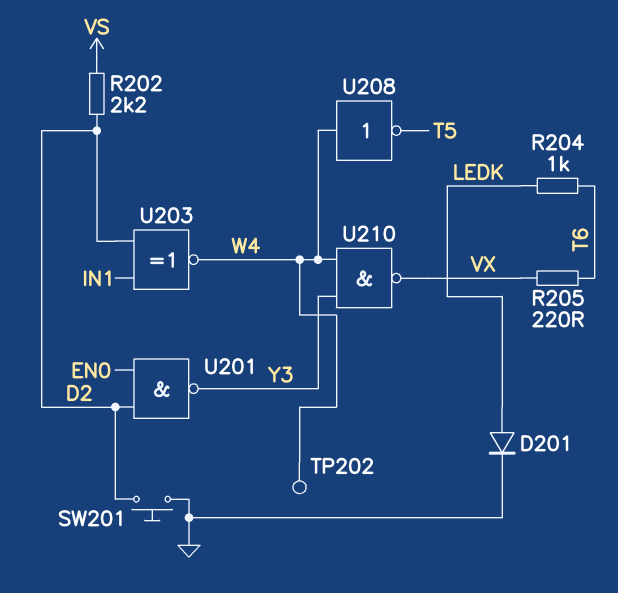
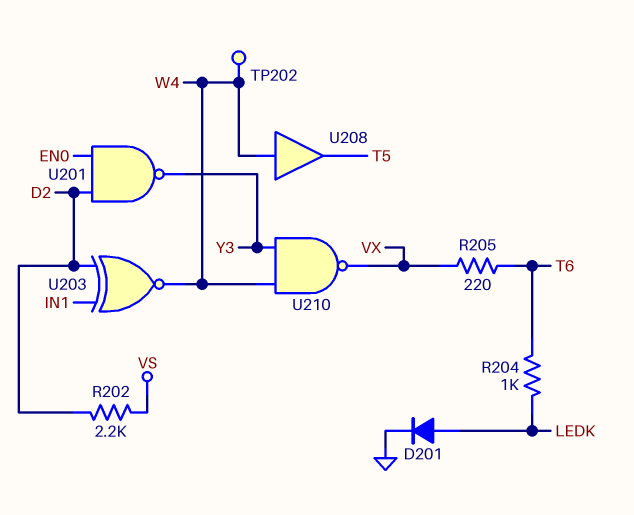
SW201: button (D2, GND) -> none
U208: NOT (in W4, out T5) -> buffer (in W4, out T5)

